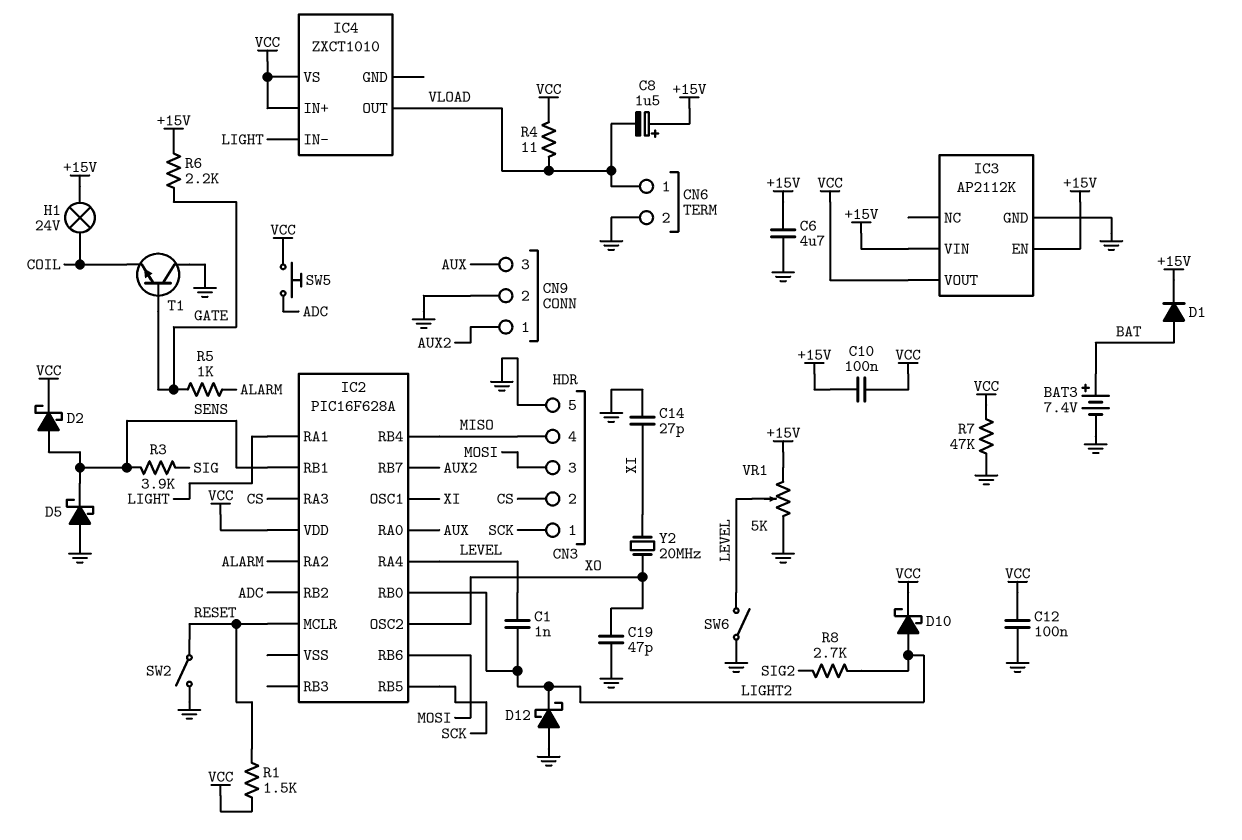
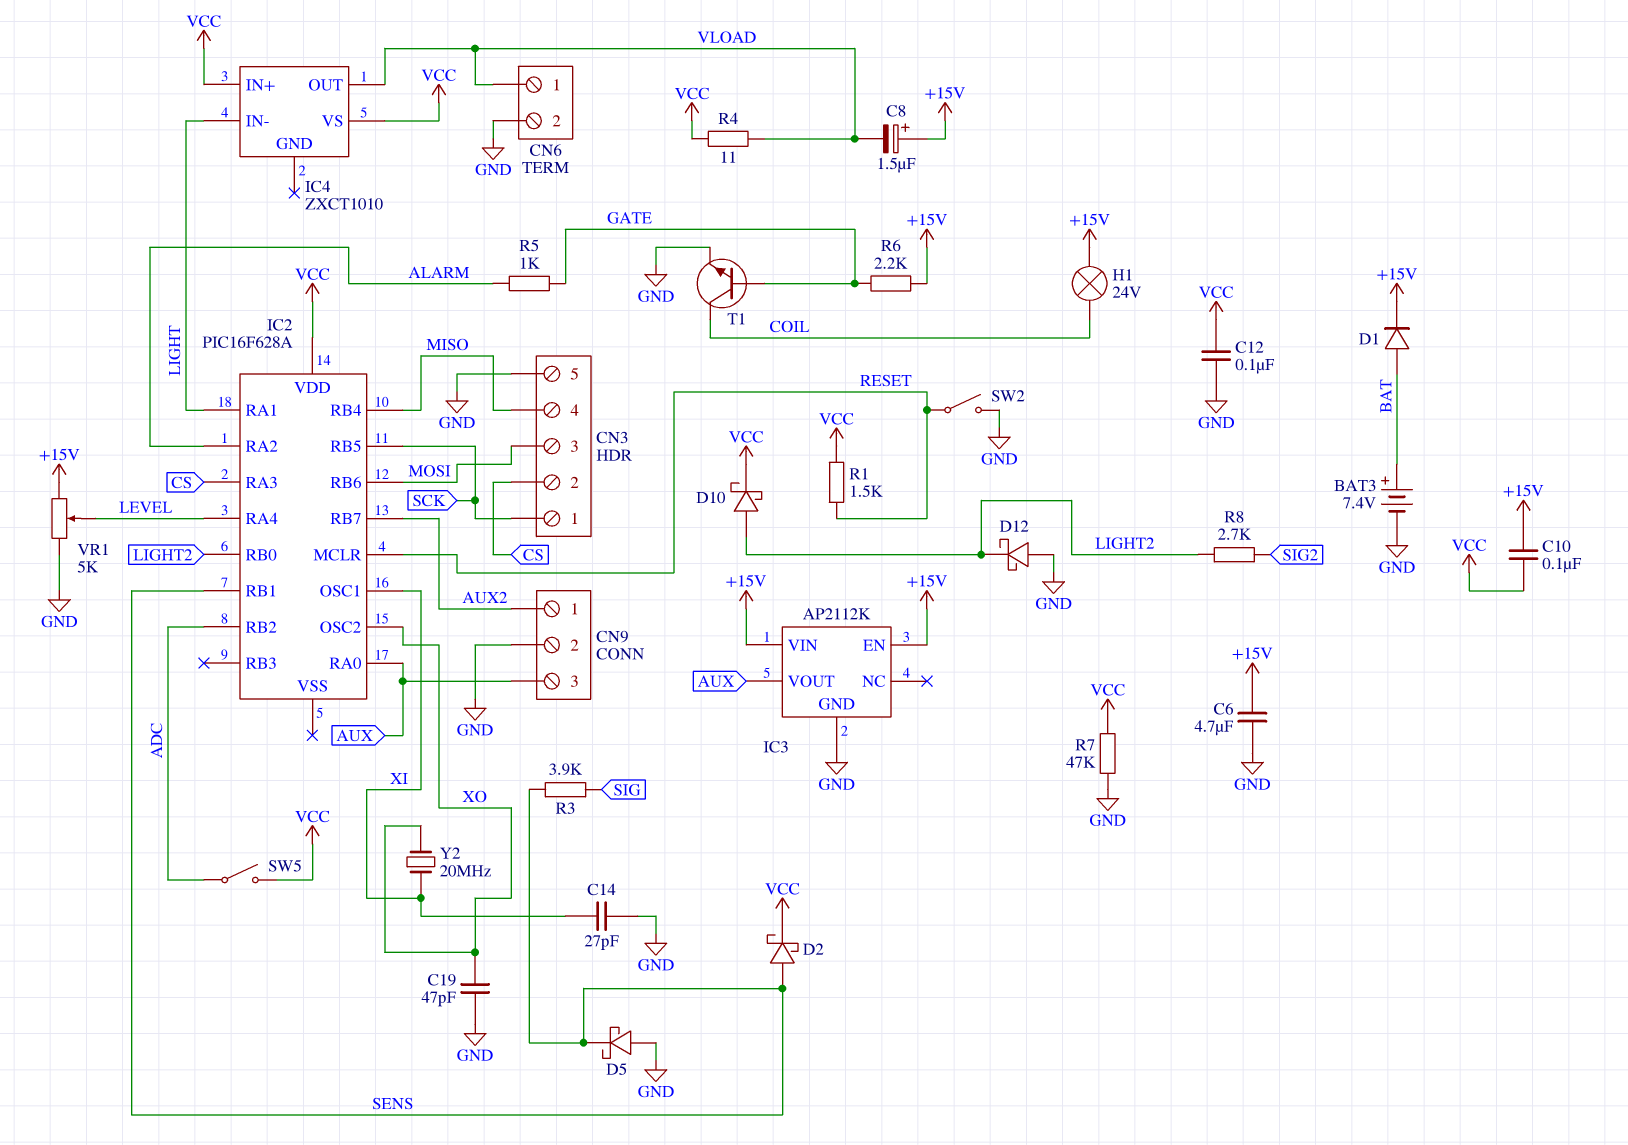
C1: 1nF (LEVEL, LIGHT2) -> none
IC3 pin VOUT: VCC -> AUX
SW5: button (ADC, VCC) -> switch (ADC, VCC)
SW6: switch (GND, LEVEL) -> none
T1: NPN (B GATE, C GND, E COIL) -> NPN (B GATE, C COIL, E GND)

